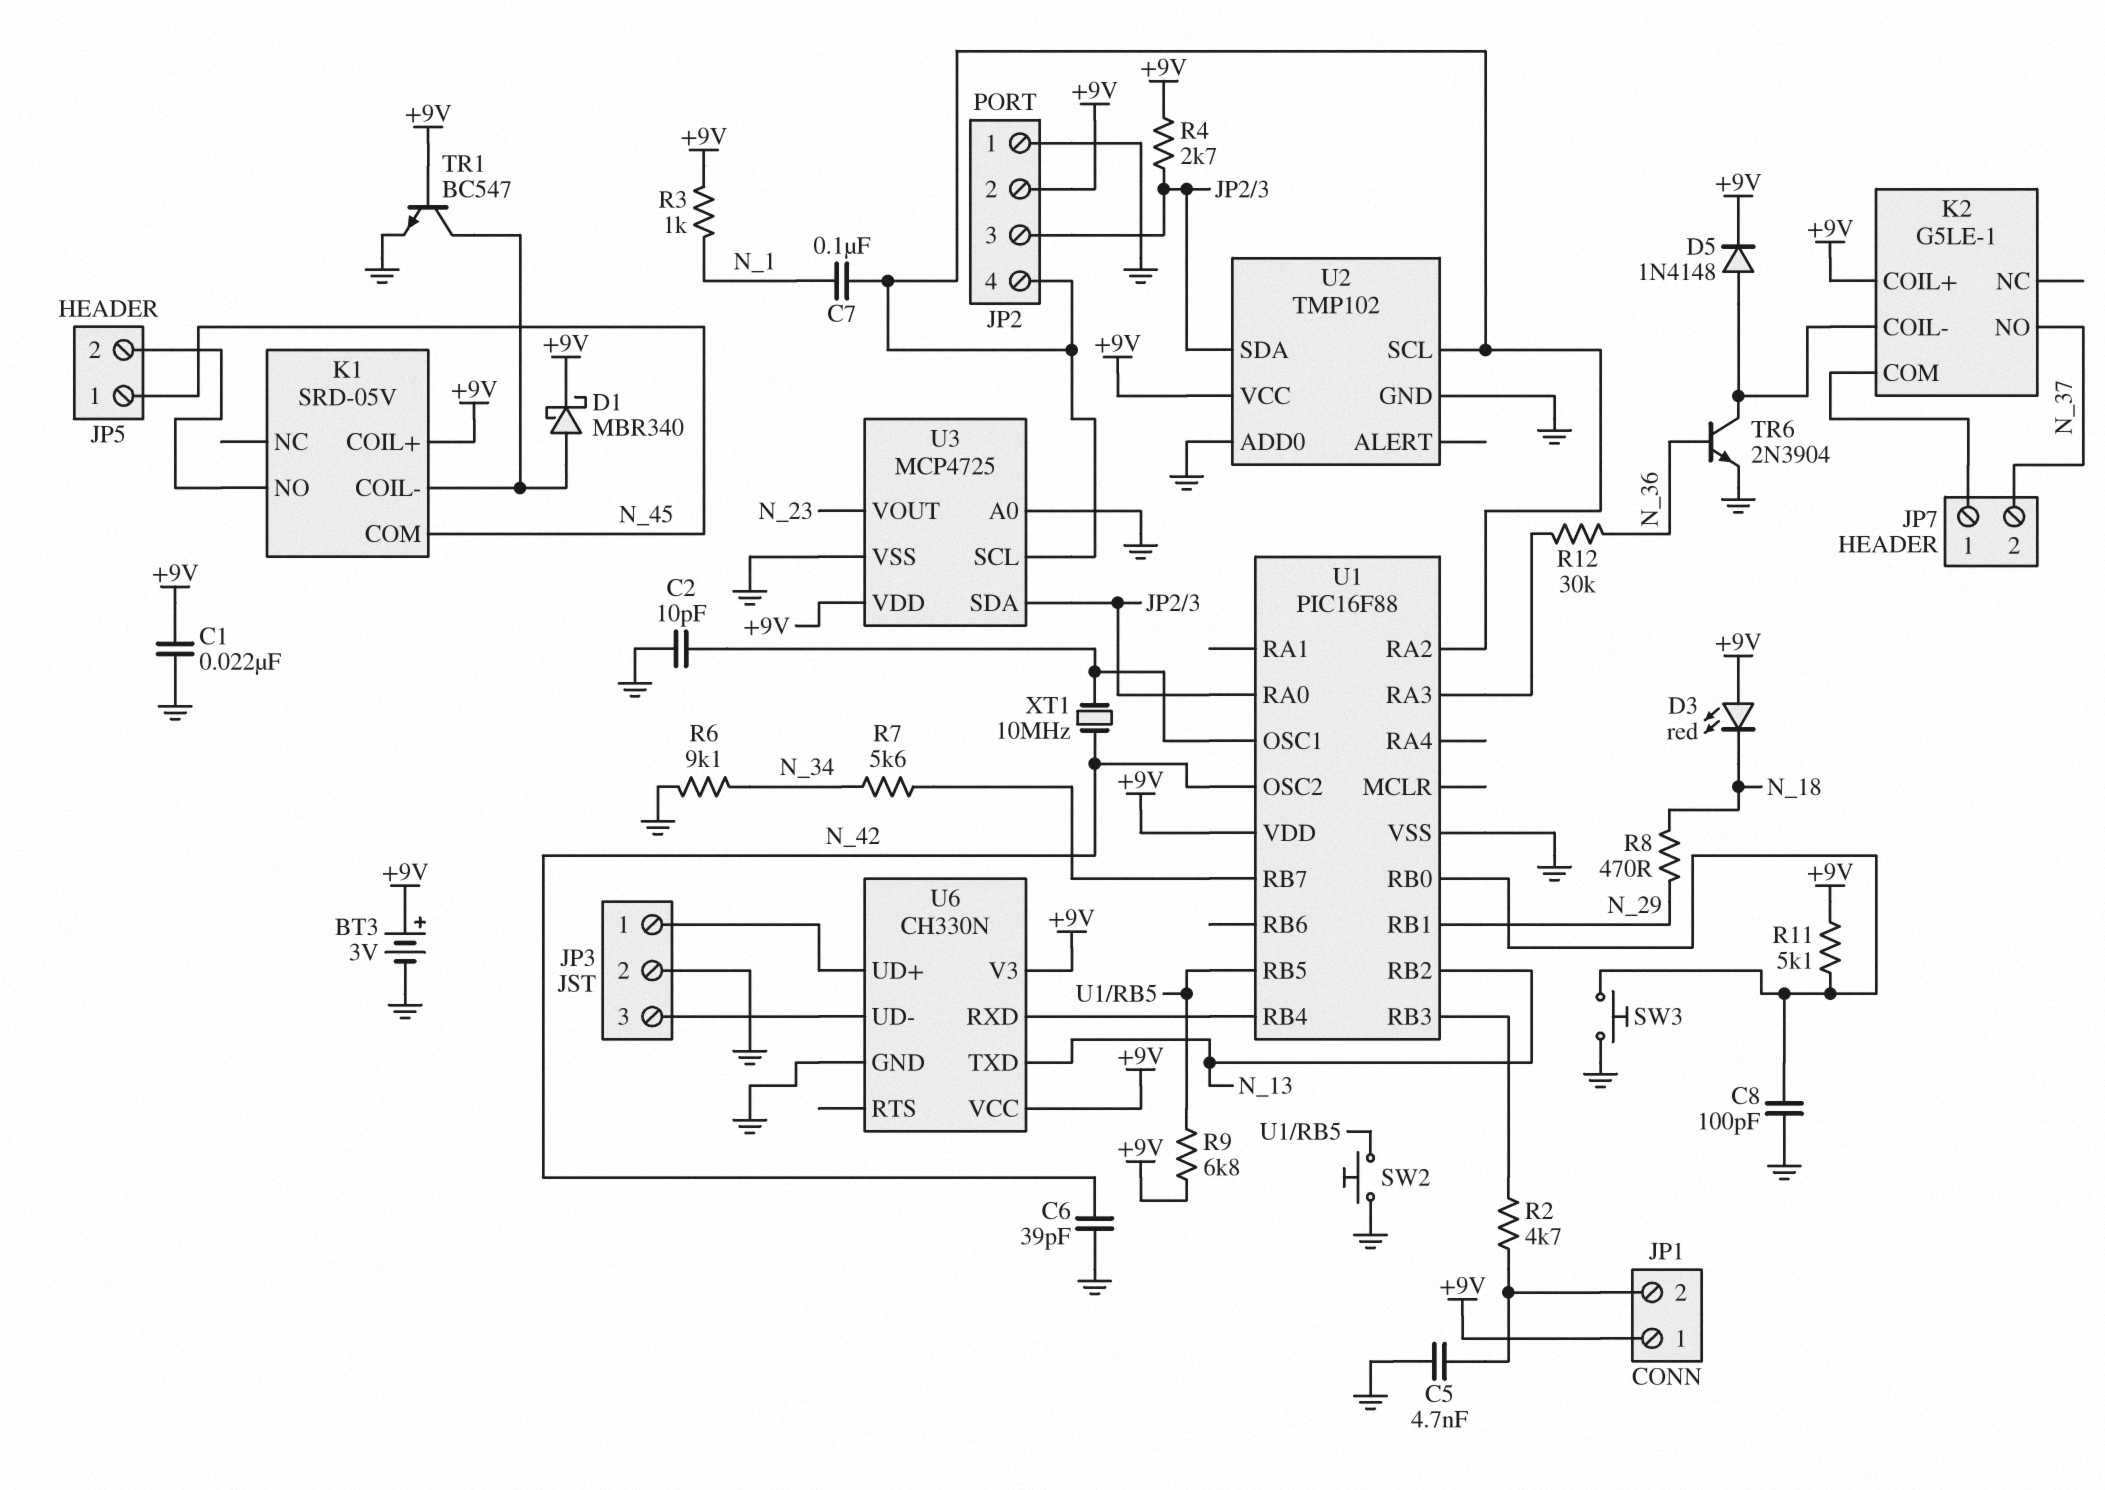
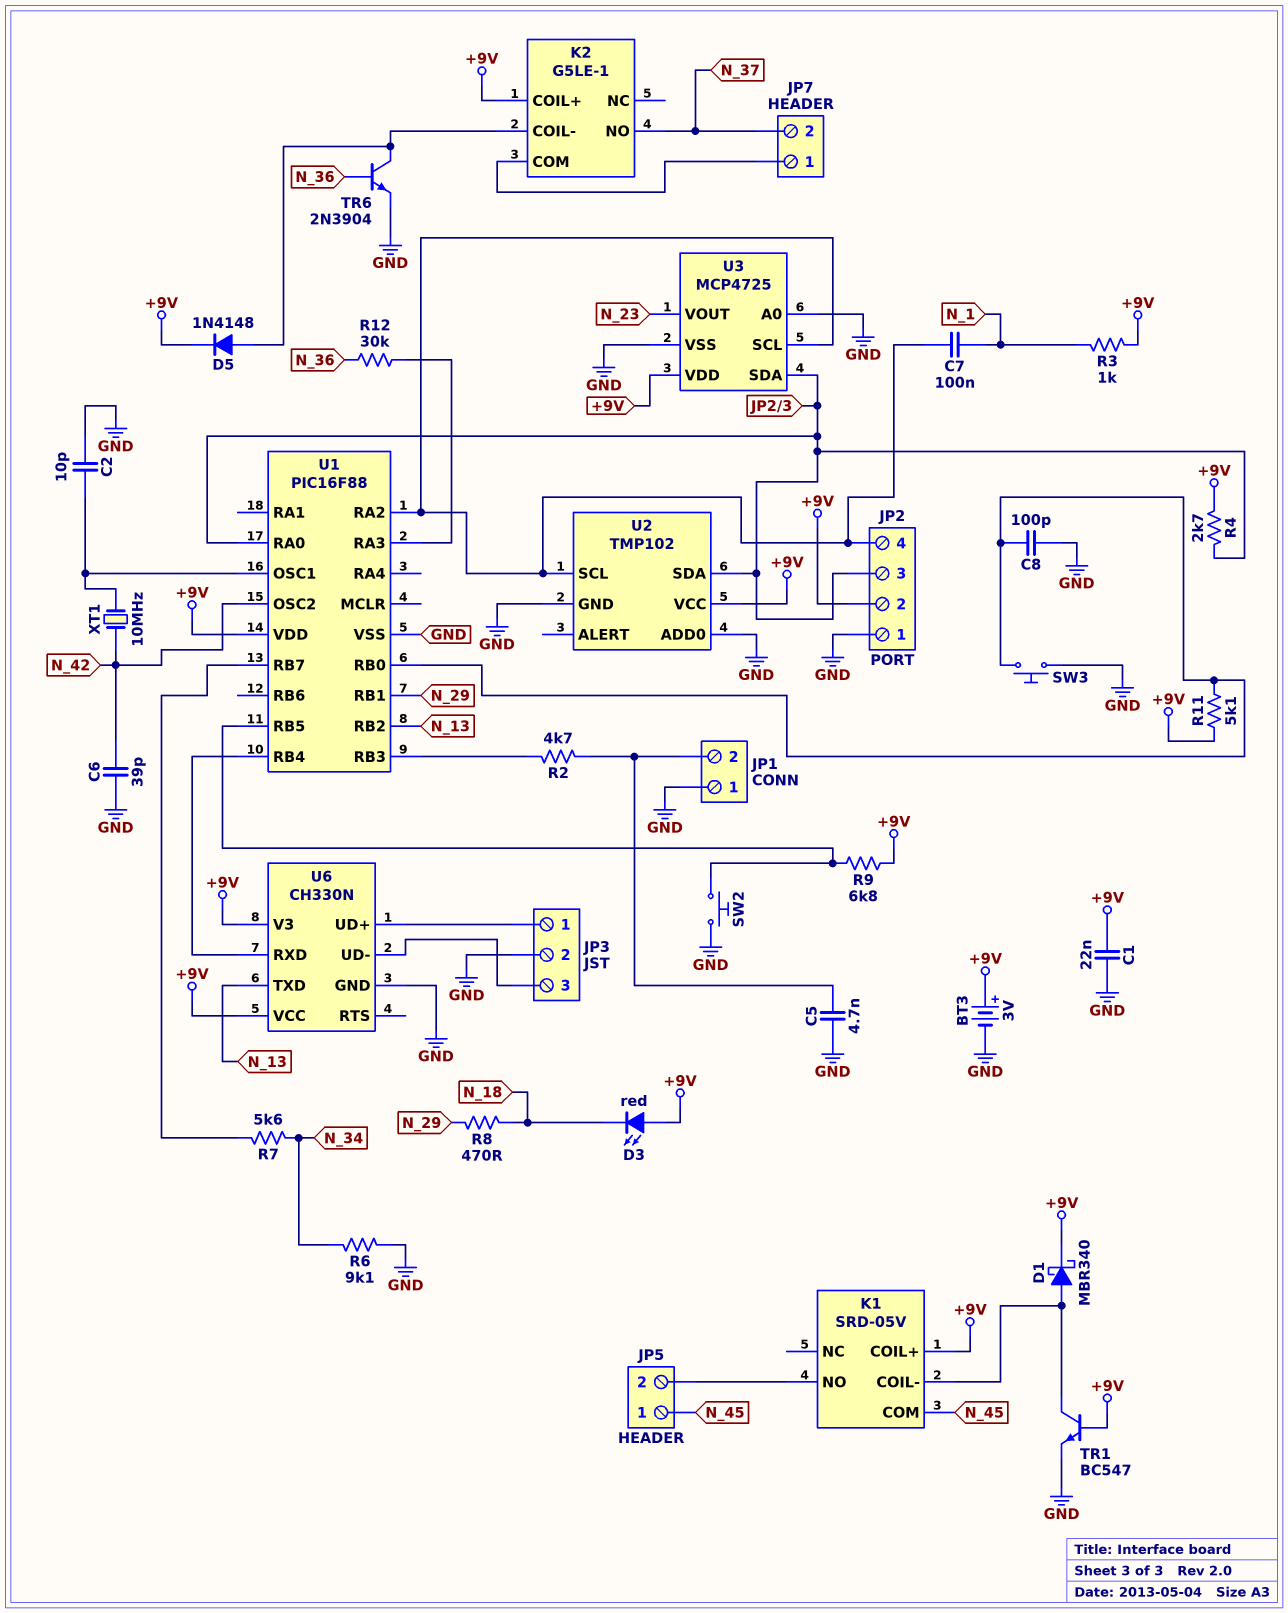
JP1 pin 1: +9V -> GND

